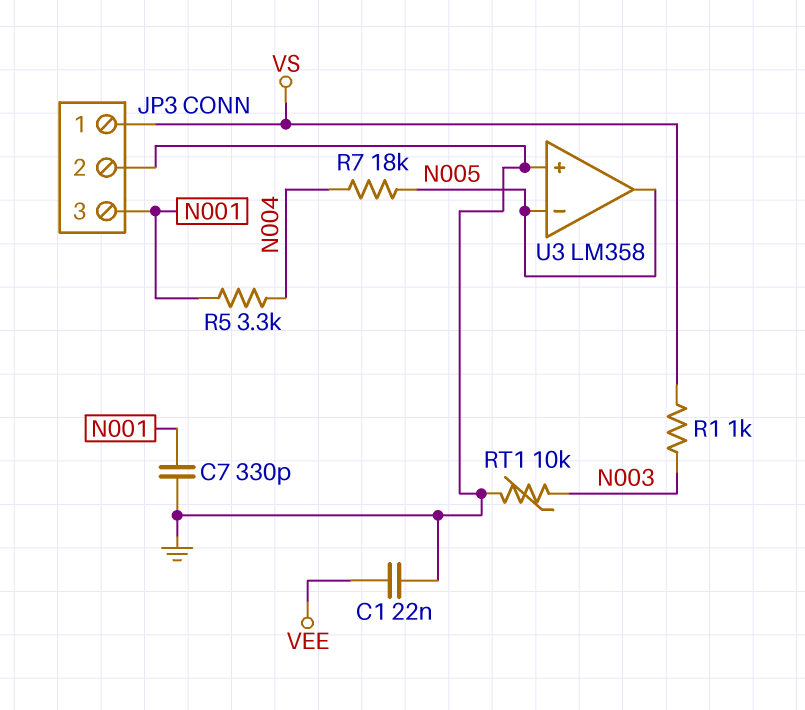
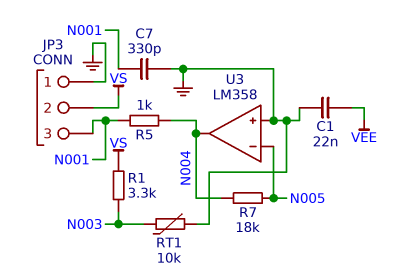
JP3 pin 1: VS -> GND
JP3 pin 2: GND -> VS
R1: 1k (N003, VS) -> 3.3k (N003, VS)
R5: 3.3k (N001, N004) -> 1k (N001, N004)
U3 pin out: N005 -> N004

